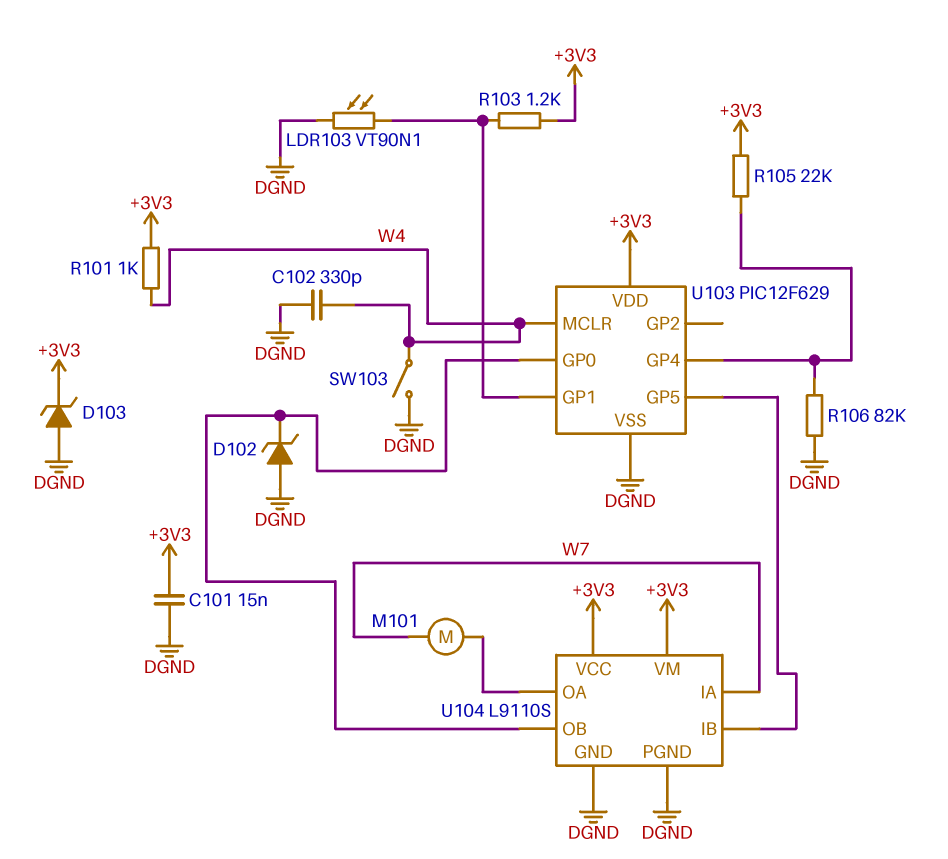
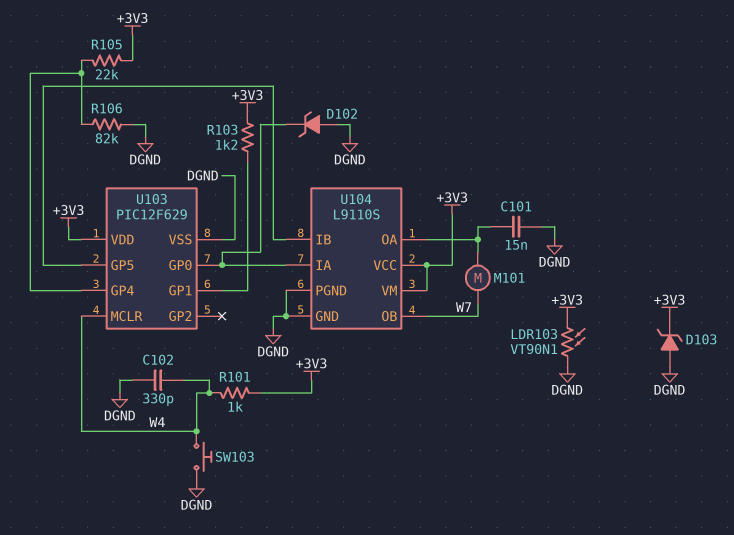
C101: 15nF (+3V3, DGND) -> 15nF (DGND, U104/OA)
LDR103: VT90N1 (DGND, U103/GP1) -> VT90N1 (+3V3, DGND)
SW103: switch (DGND, W4) -> button (DGND, W4)
U104 pin IA: W7 -> U103/GP0
U104 pin OB: U103/GP0 -> W7

